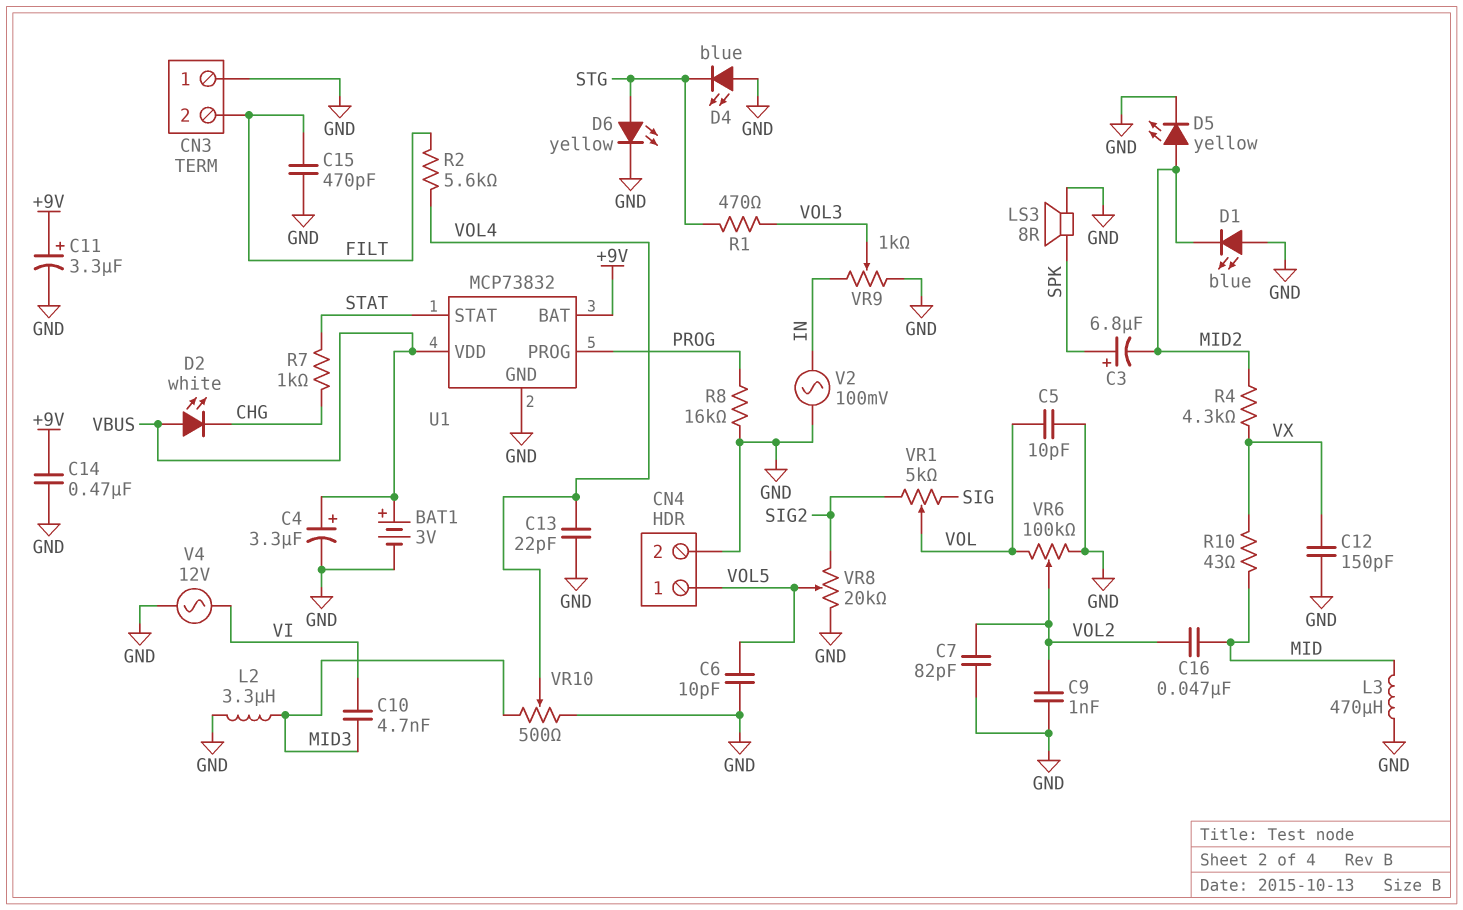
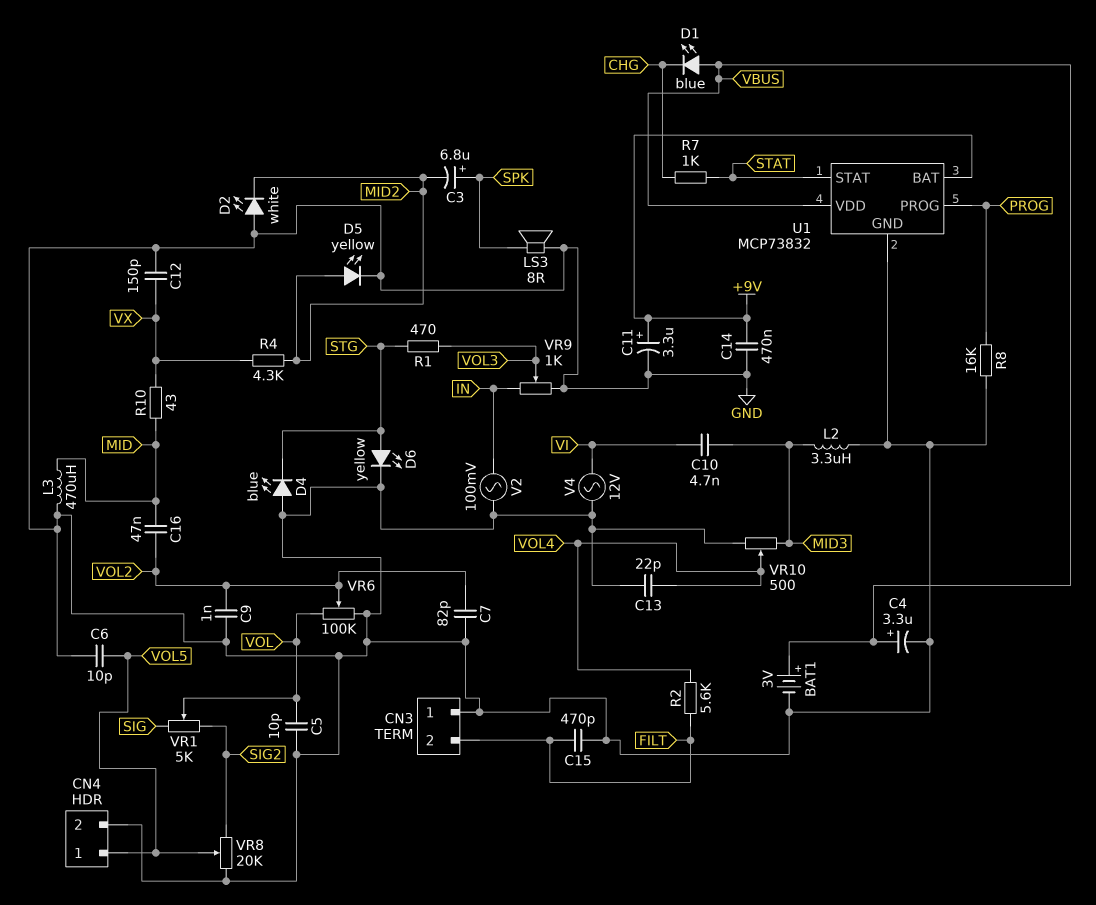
D1: LED blue (A GND, K MID2) -> LED blue (A VBUS, K CHG)
D2: LED white (A VBUS, K CHG) -> LED white (A GND, K MID2)

